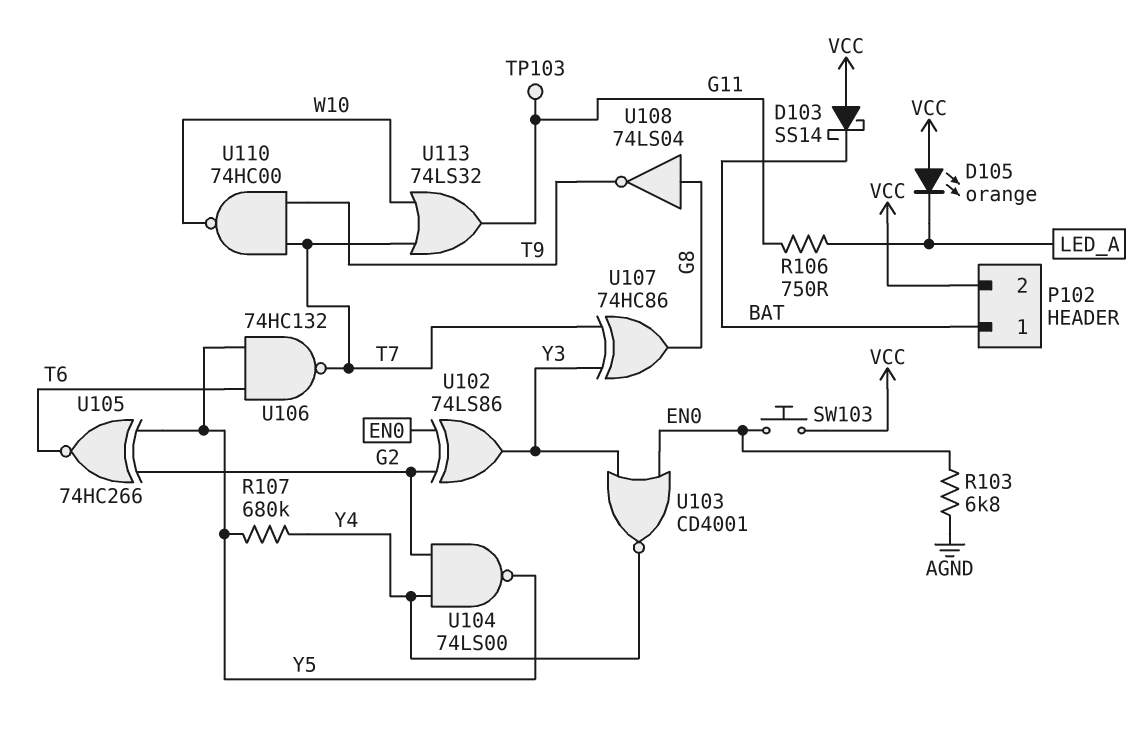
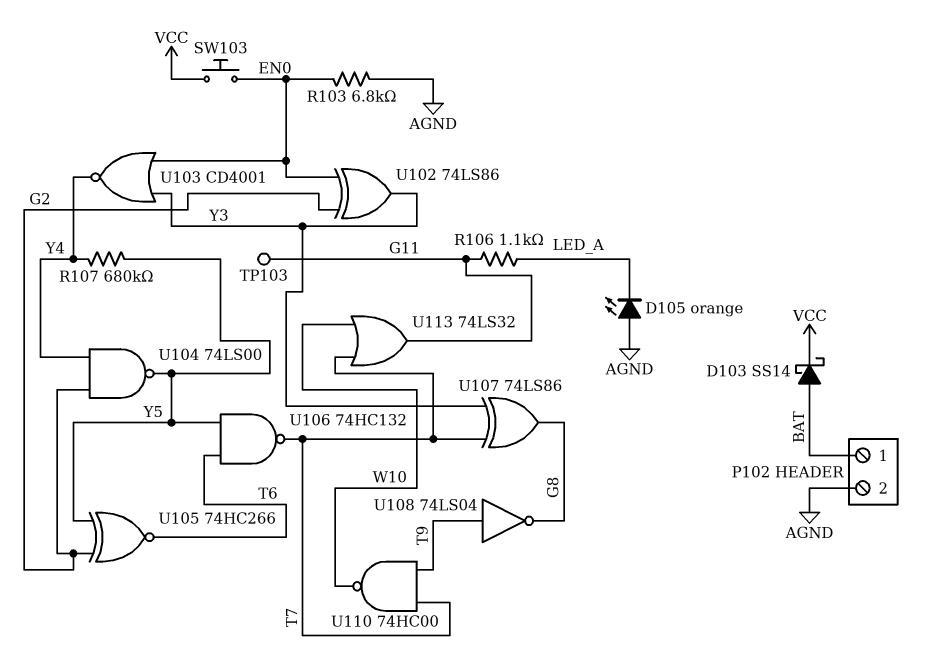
D103: schottky SS14 (A VCC, K BAT) -> schottky SS14 (A BAT, K VCC)
D105: LED orange (A VCC, K LED_A) -> LED orange (A AGND, K LED_A)
P102 pin 2: VCC -> AGND
R106: 750 (G11, LED_A) -> 1.1k (G11, LED_A)
U107: XOR 74HC86 (in T7, in Y3, out G8) -> XOR 74LS86 (in T7, in Y3, out G8)
U108: NOT 74LS04 (in G8, out T9) -> NOT 74LS04 (in T9, out G8)

